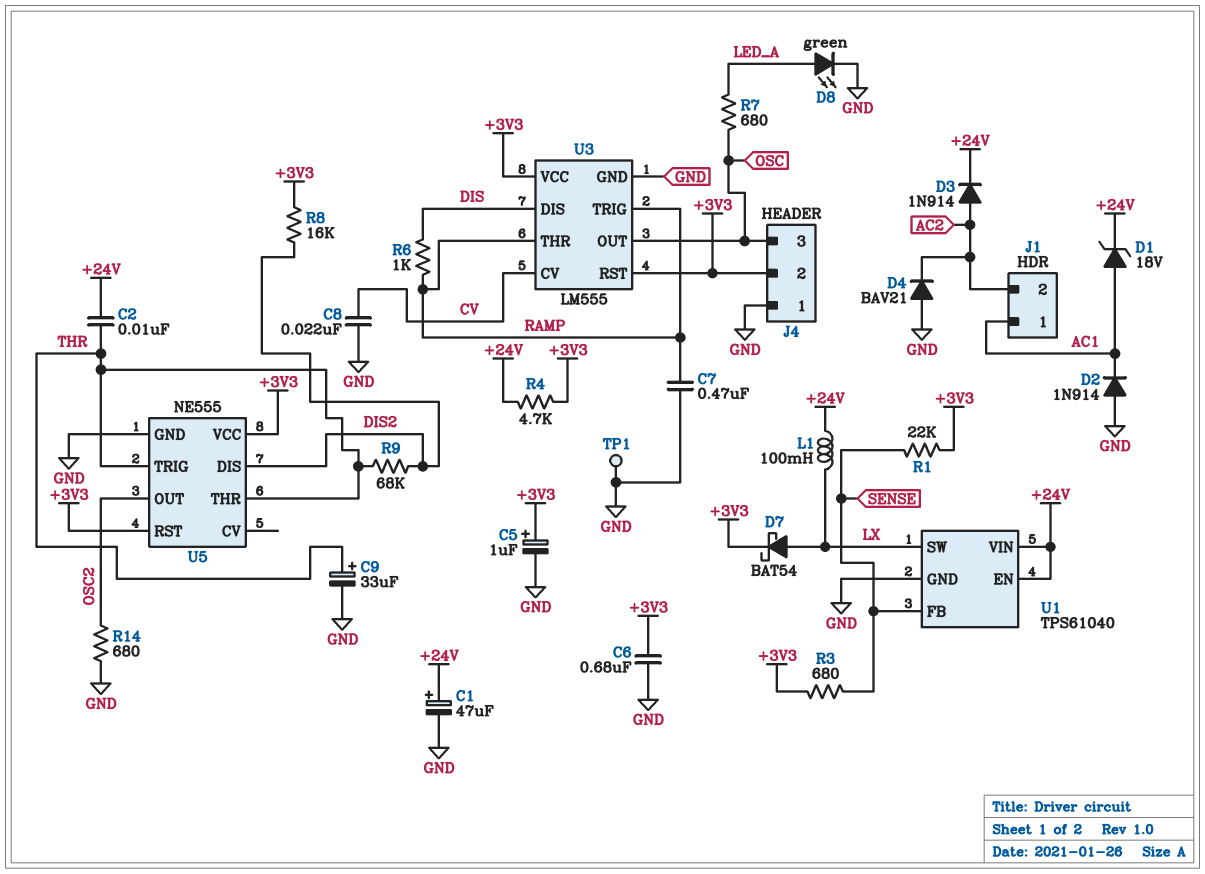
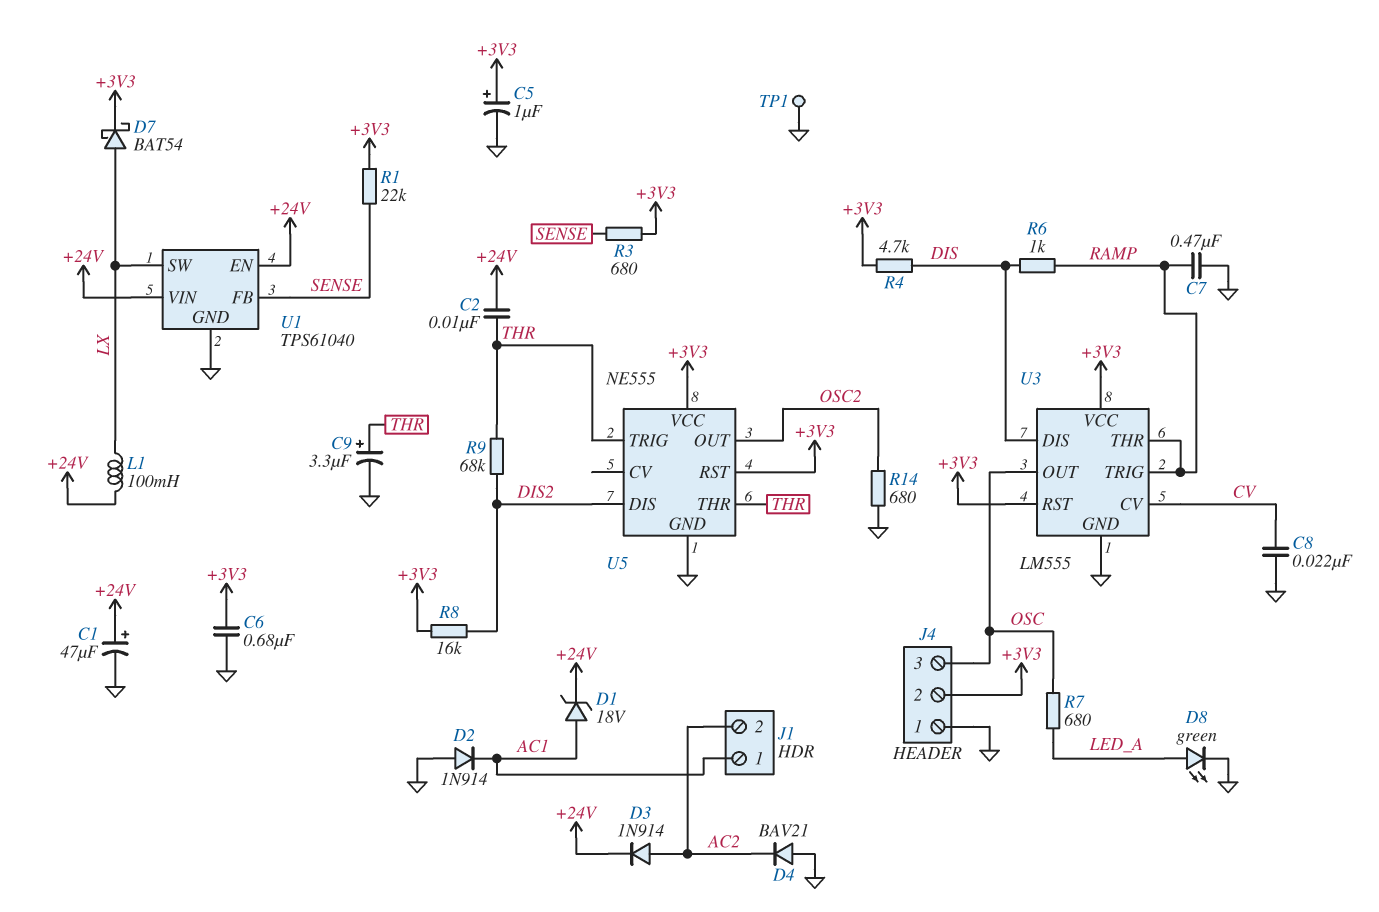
C9: 33uF (plus THR, minus GND) -> 3.3uF (plus THR, minus GND)
R4: 4.7k (+3V3, +24V) -> 4.7k (+3V3, DIS)

